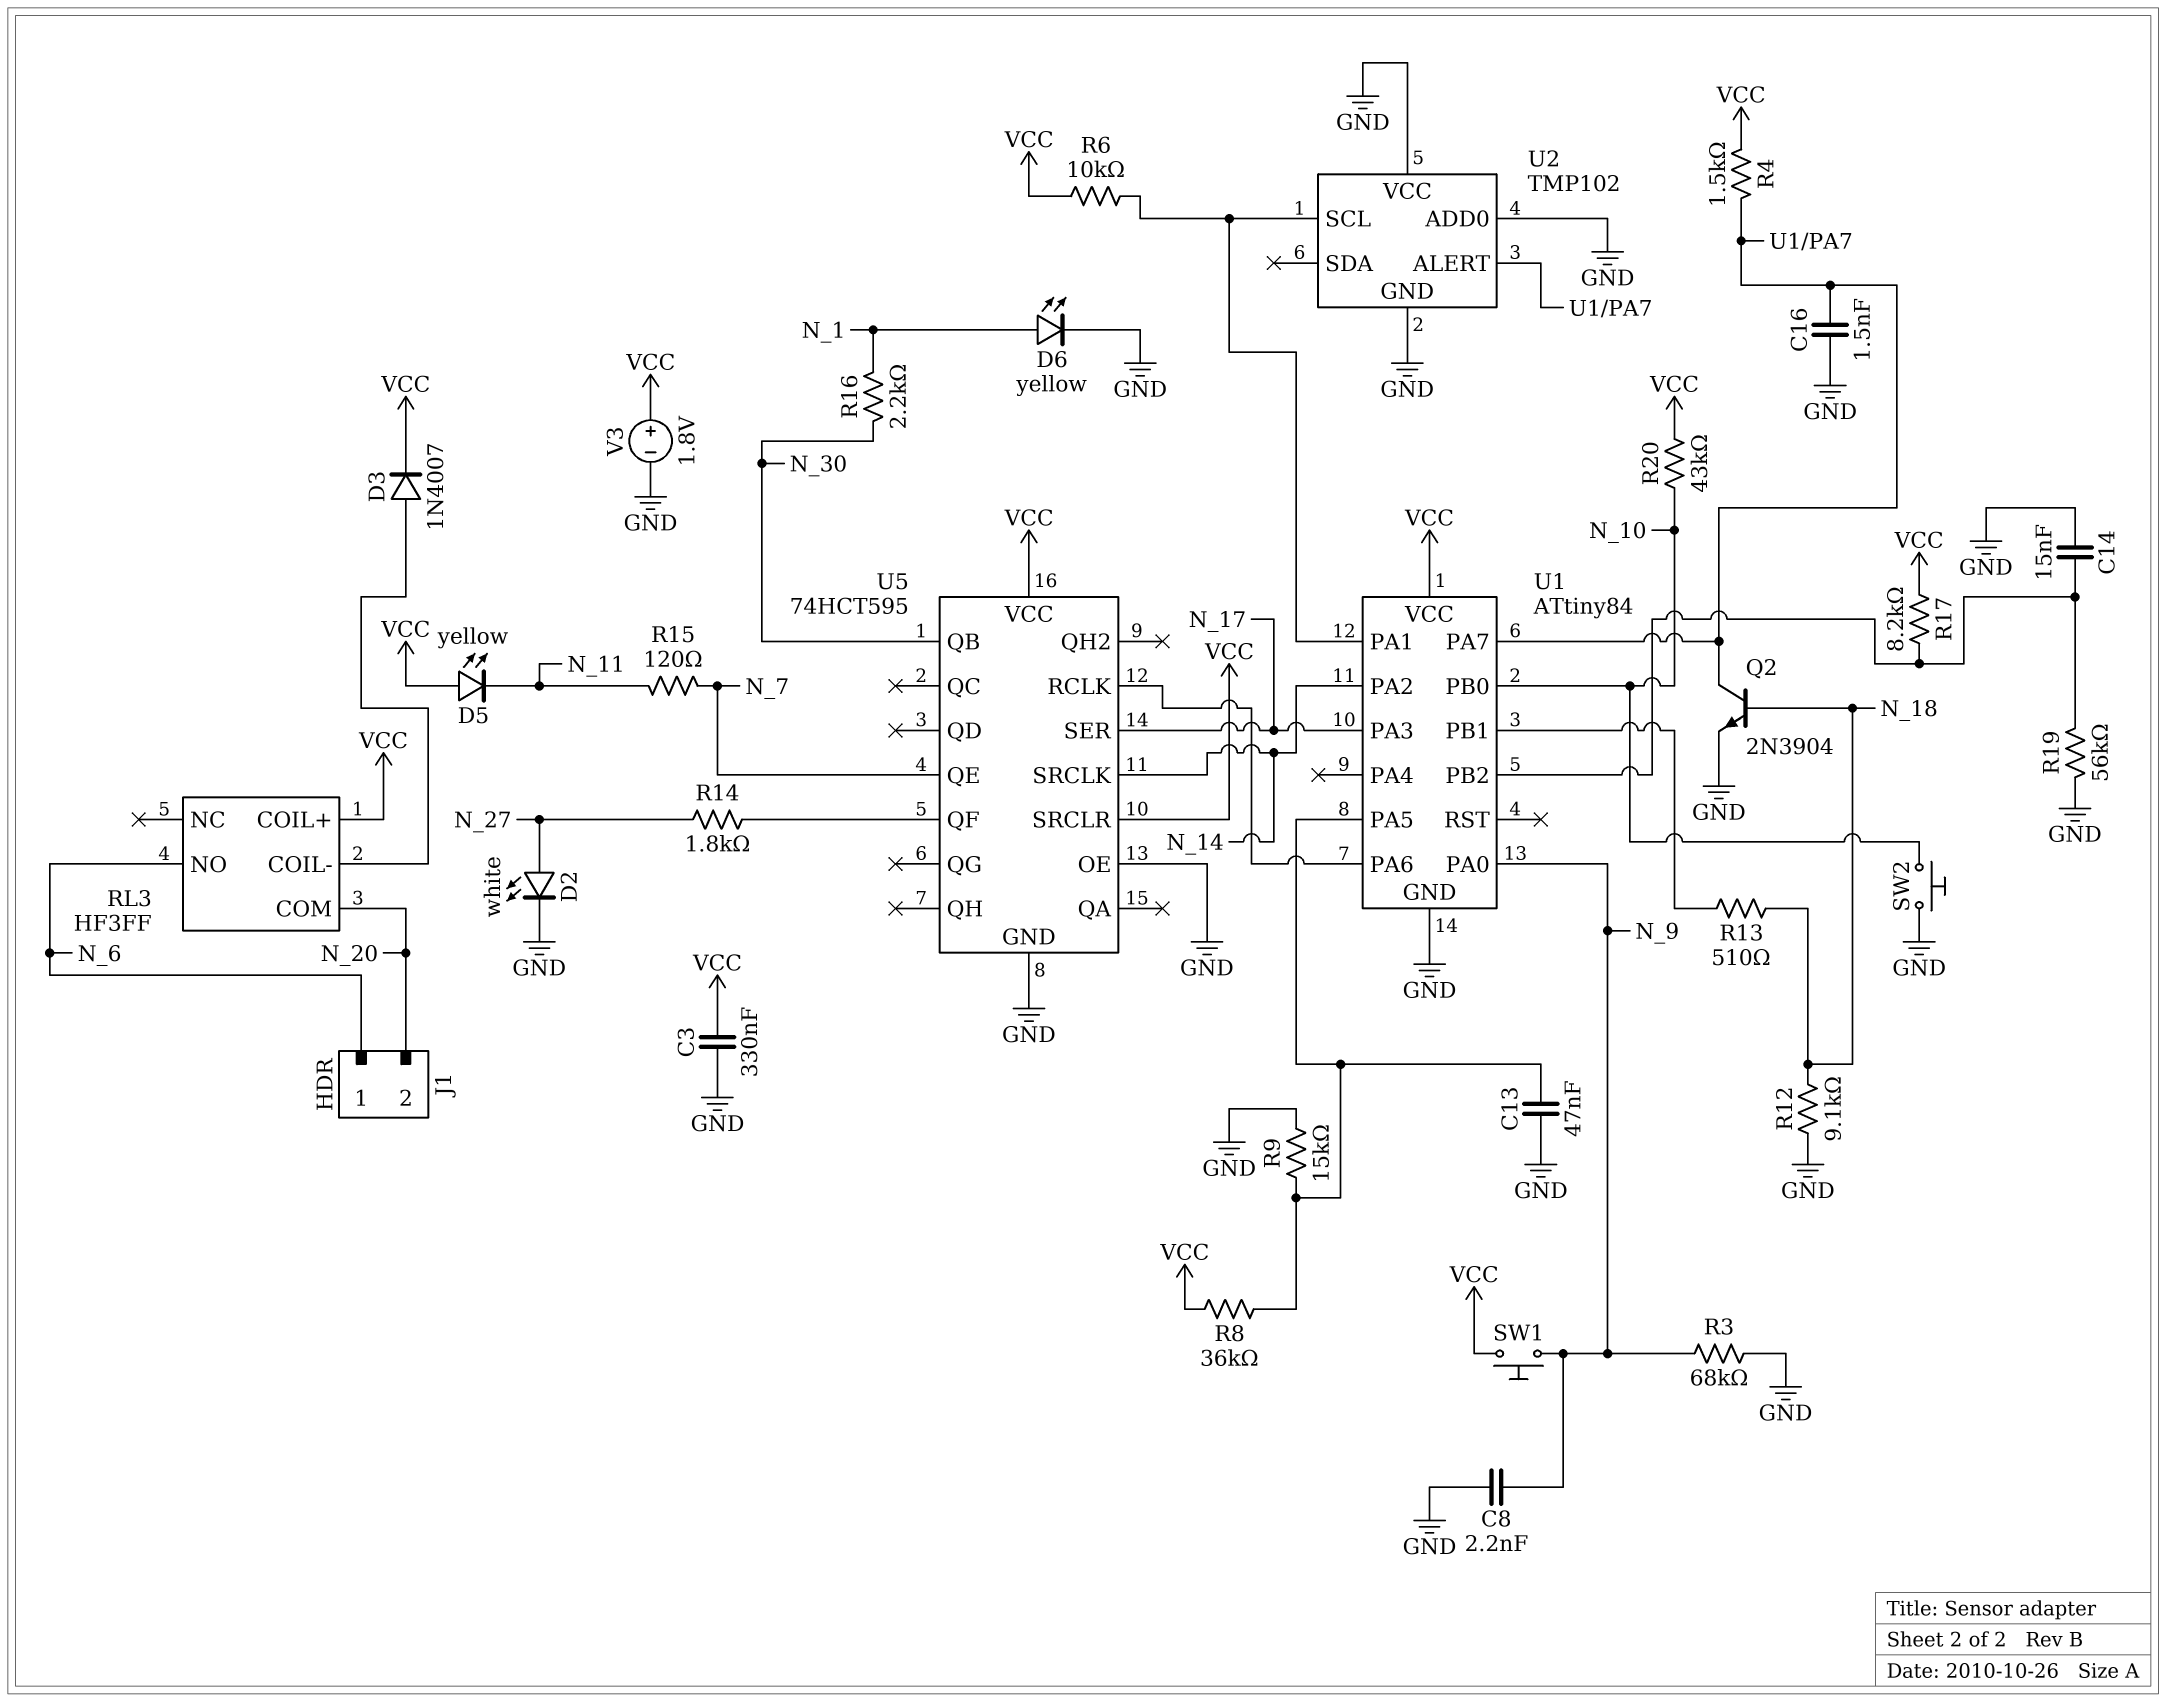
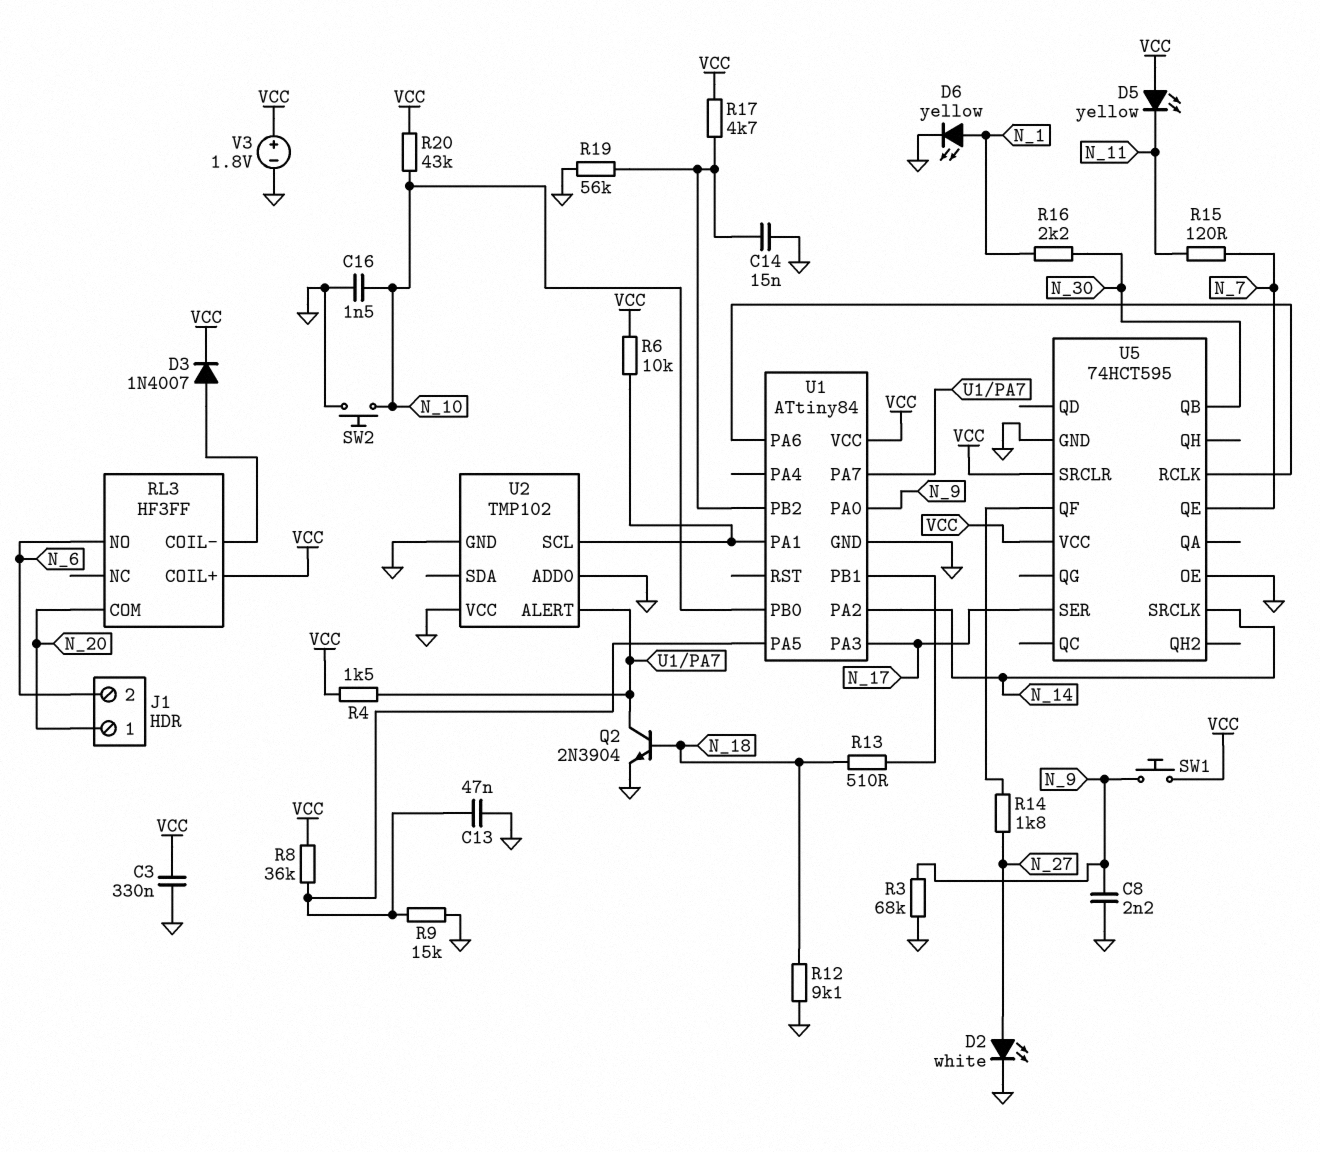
C16: 1.5nF (GND, U1/PA7) -> 1.5nF (GND, N_10)
J1 pin 1: N_6 -> N_20
J1 pin 2: N_20 -> N_6
R17: 8.2k (U1/PB2, VCC) -> 4.7k (U1/PB2, VCC)

